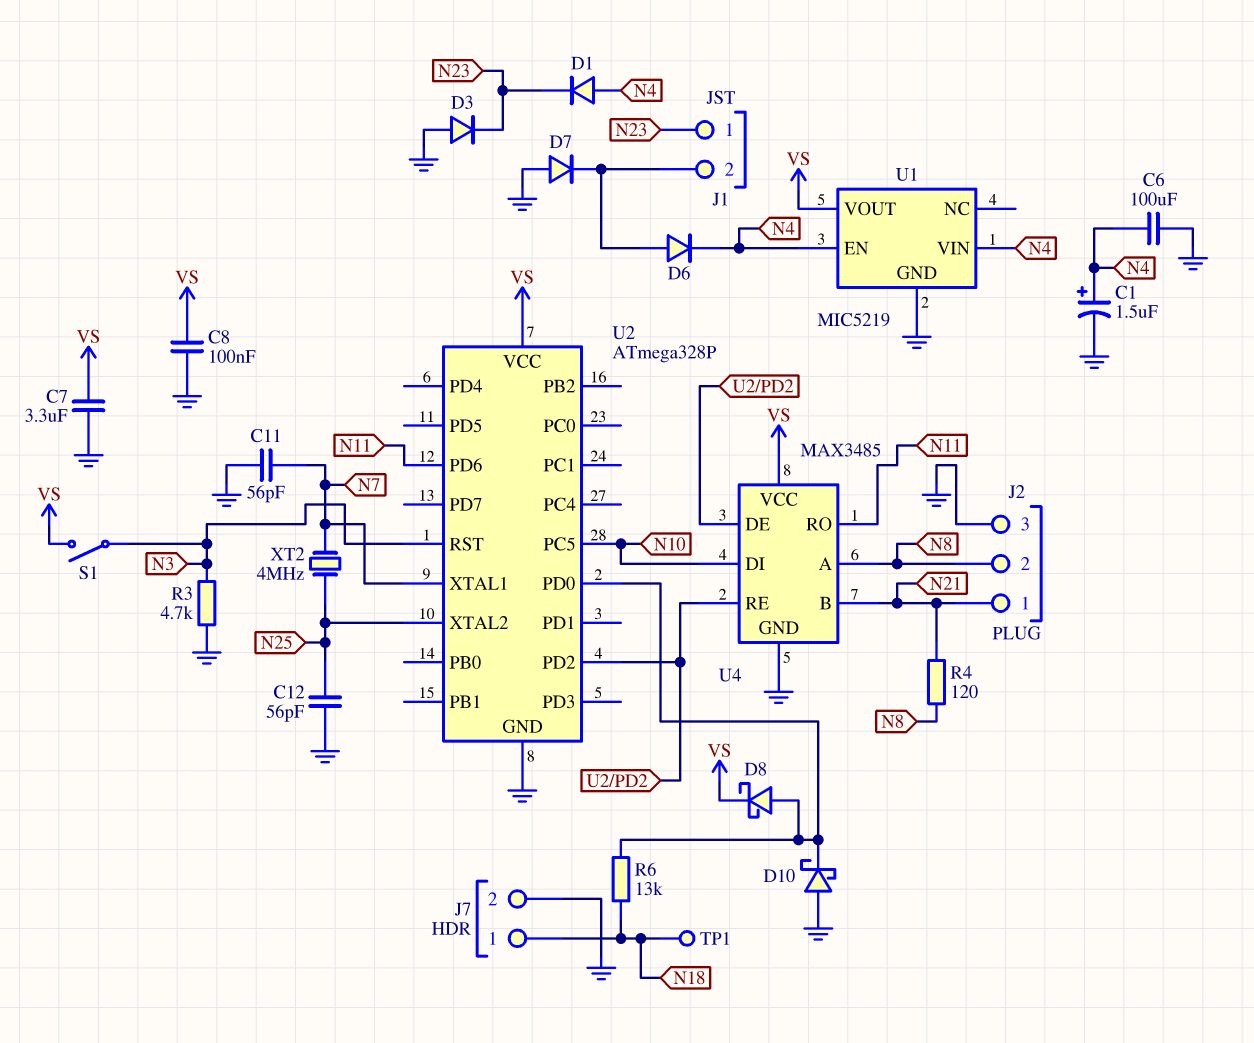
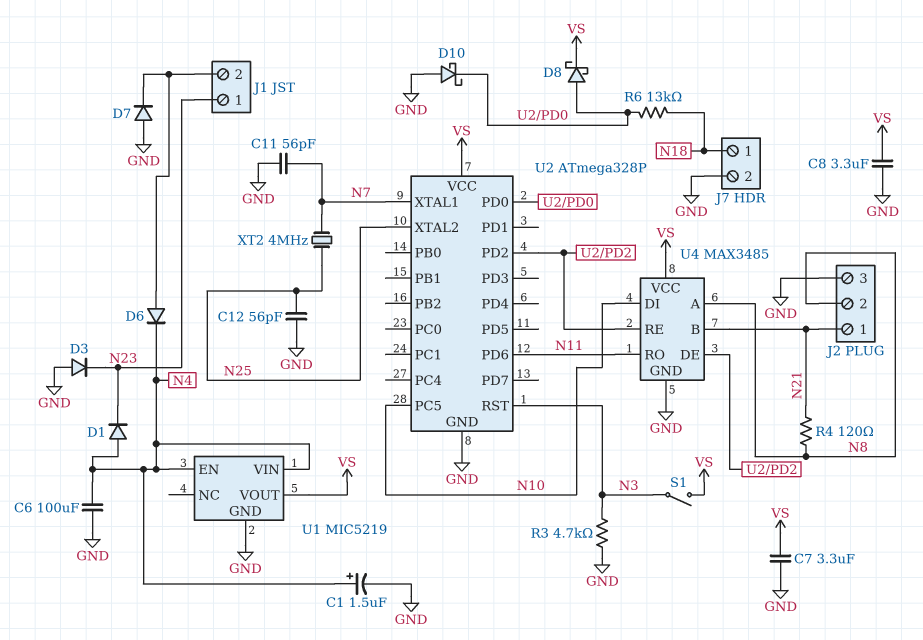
C8: 100nF (GND, VS) -> 3.3uF (GND, VS)
TP1: test point (N18) -> none

